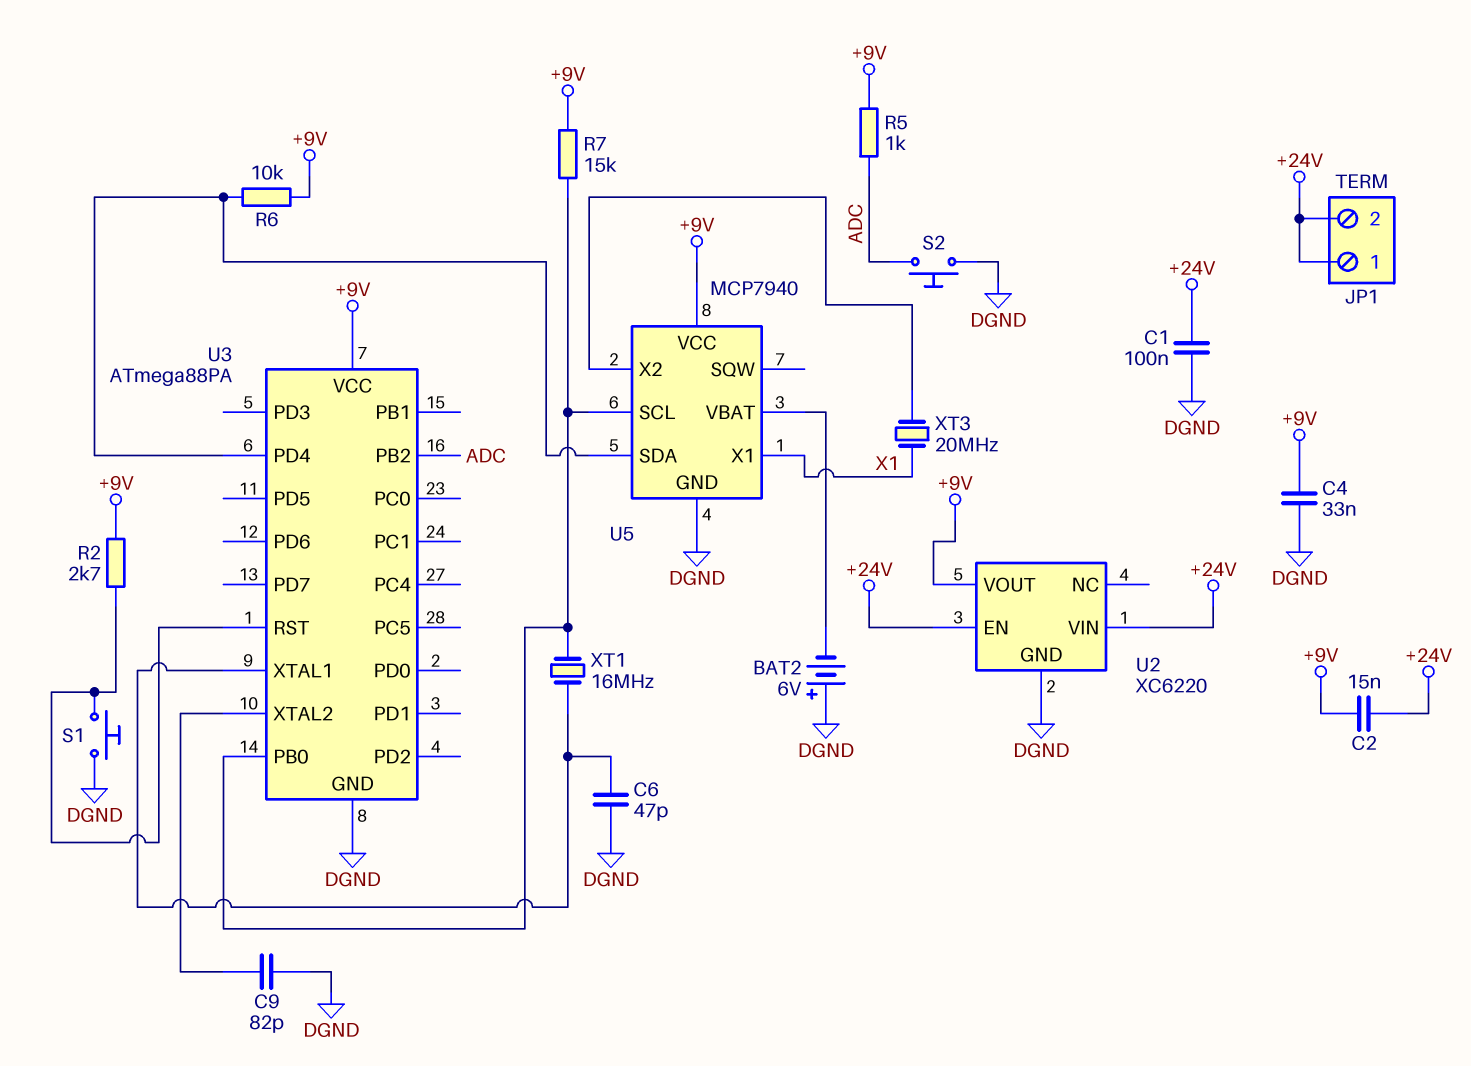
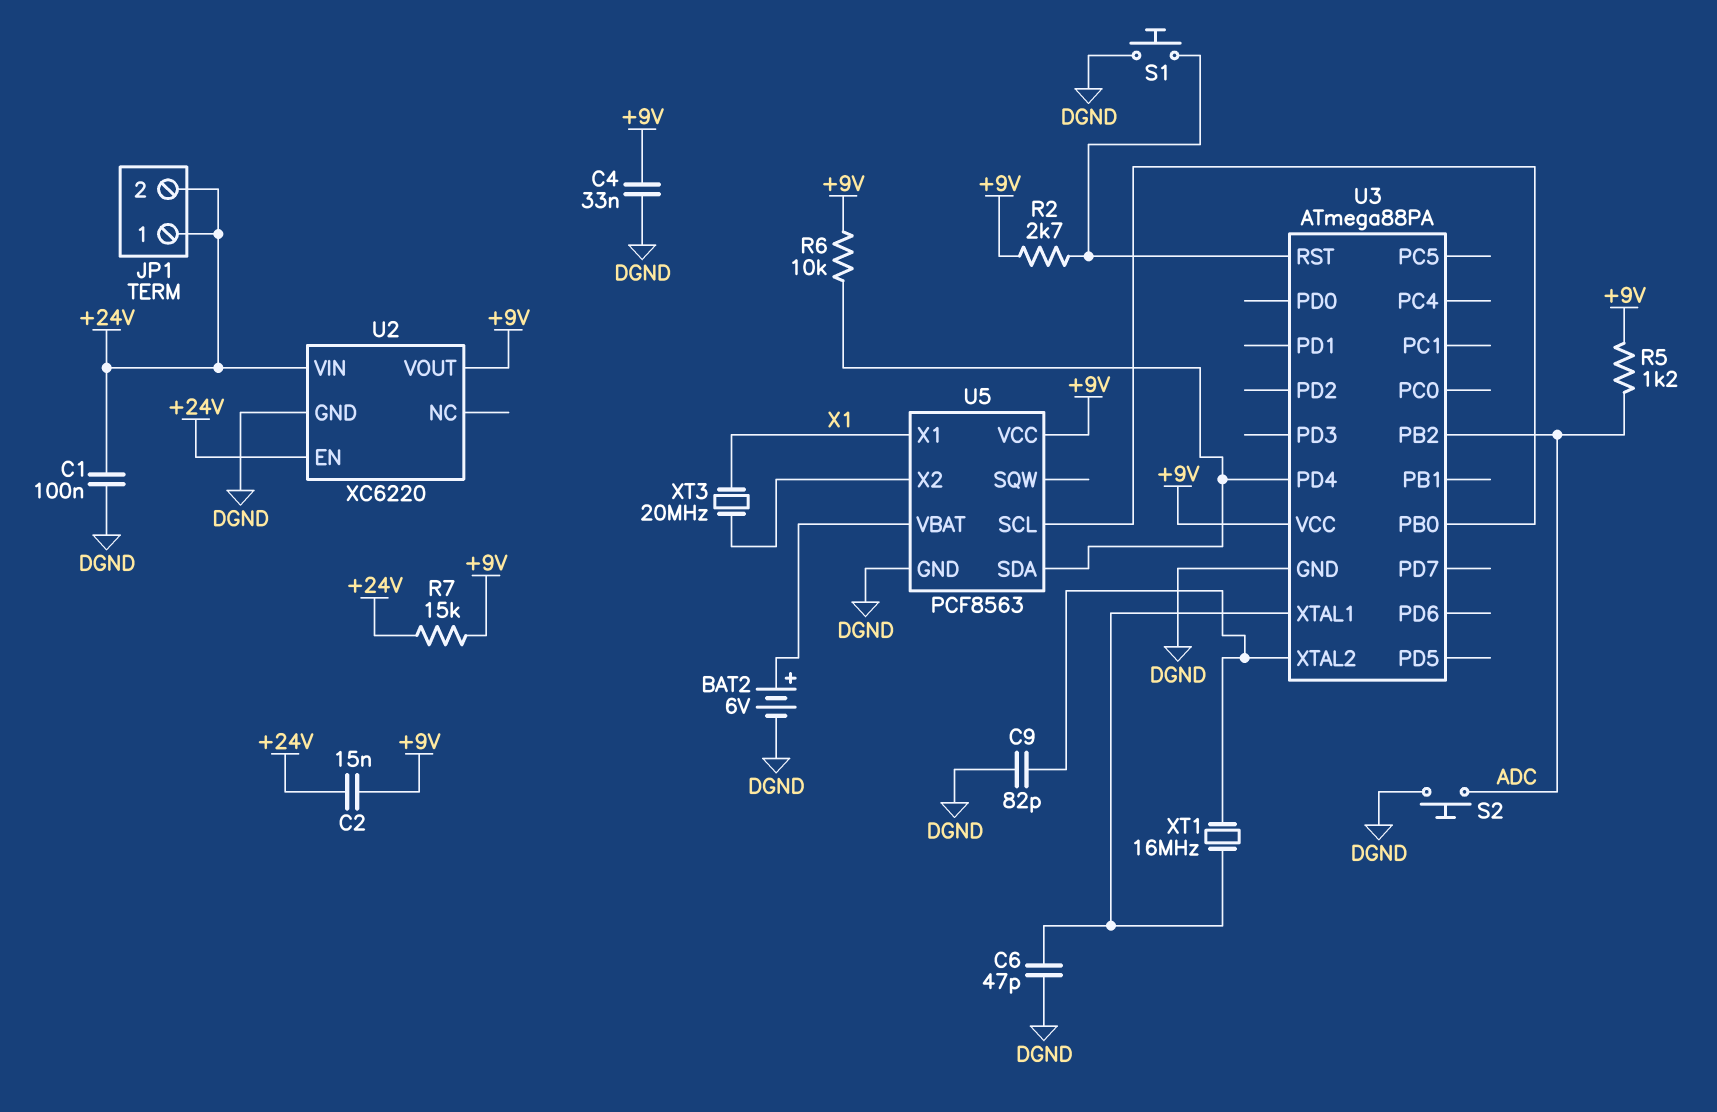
BAT2: 6V (plus DGND, minus U5/VBAT) -> 6V (plus U5/VBAT, minus DGND)
R5: 1k (+9V, ADC) -> 1.2k (+9V, ADC)
R7: 15k (+9V, U3/PB0) -> 15k (+9V, +24V)
U5: MCP7940 -> PCF8563
XT1: 16MHz (U3/PB0, U3/XTAL1) -> 16MHz (U3/XTAL1, U3/XTAL2)

